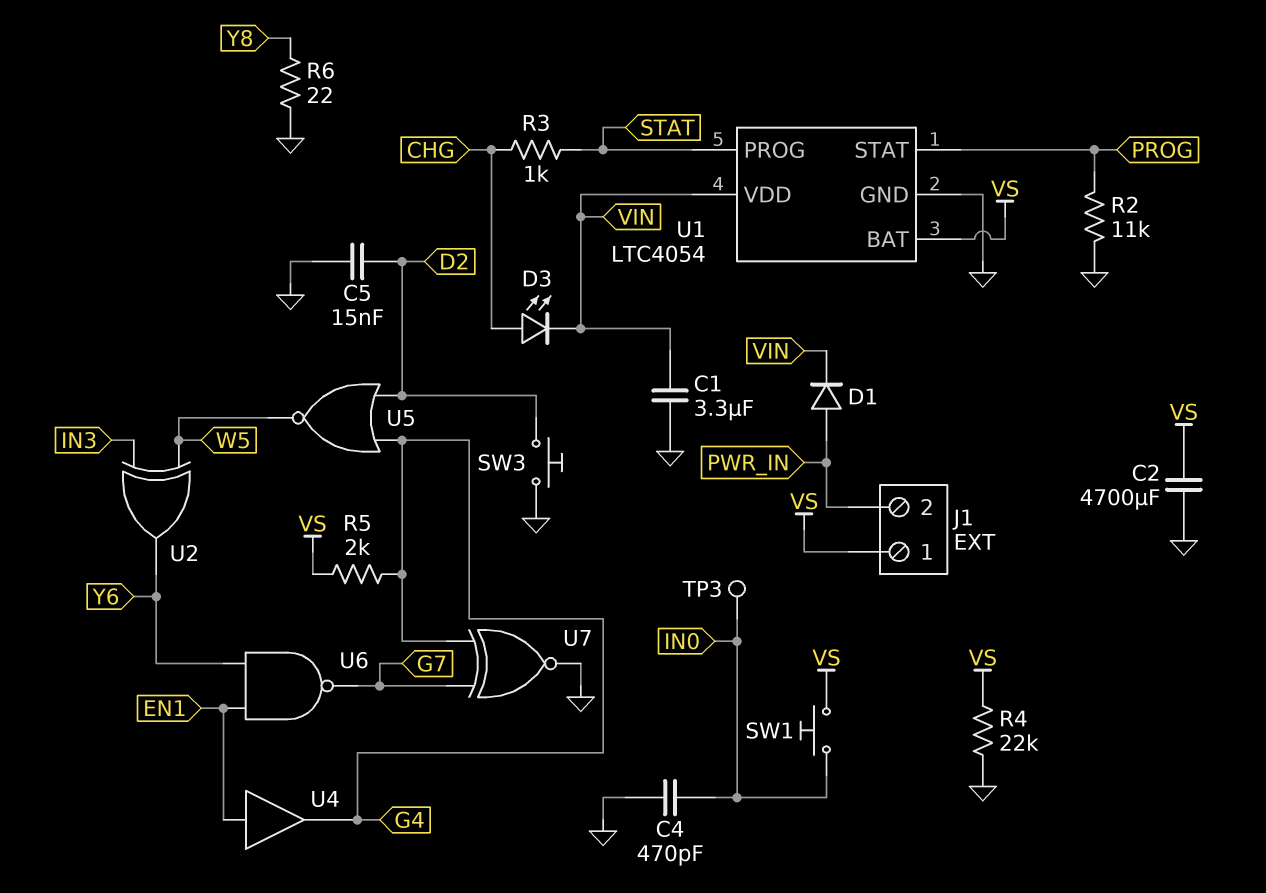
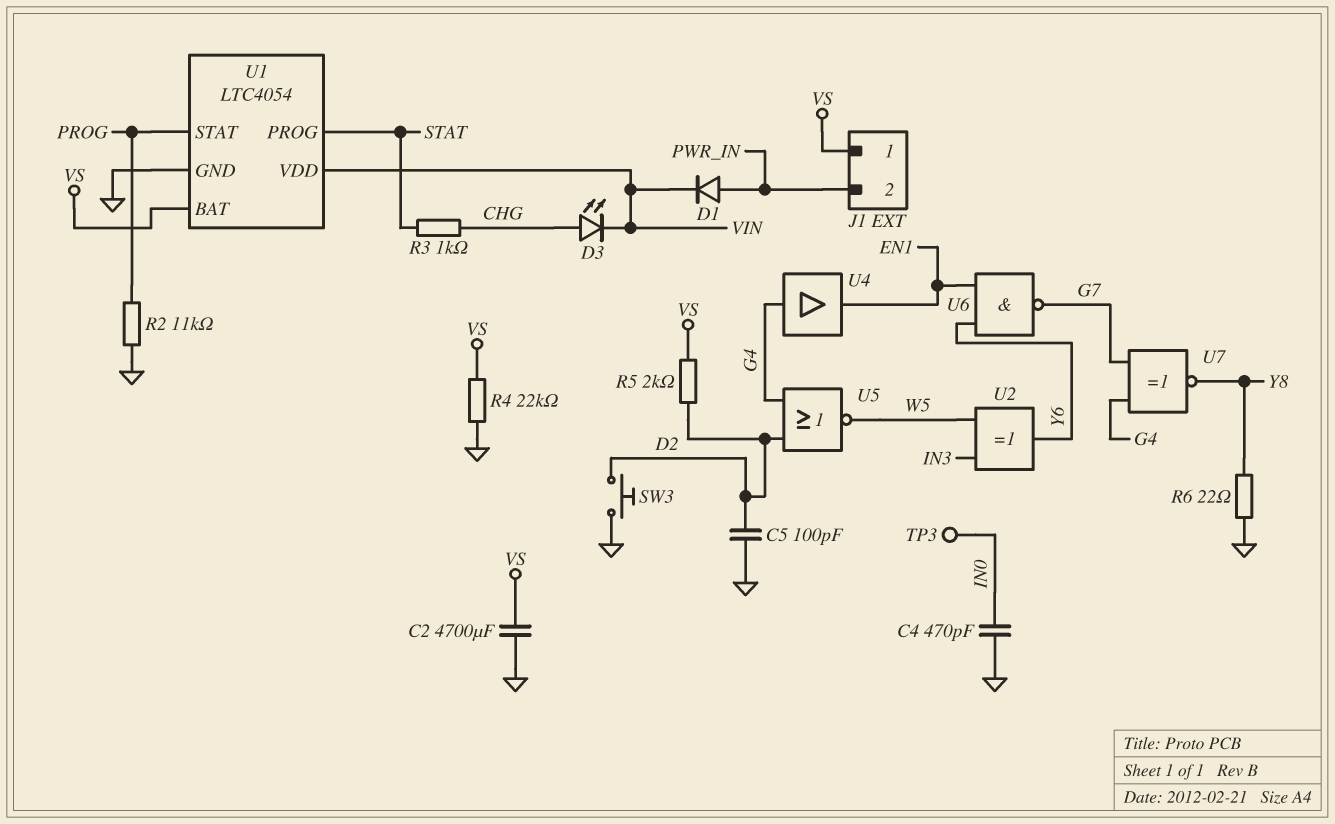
C1: 3.3uF (GND, VIN) -> none
C5: 15nF (D2, GND) -> 100pF (D2, GND)
R5: 2k (G4, VS) -> 2k (D2, VS)
SW1: button (IN0, VS) -> none
U4: buffer (in EN1, out G4) -> buffer (in G4, out EN1)
U7: XNOR (in G4, in G7, out GND) -> XNOR (in G4, in G7, out Y8)

